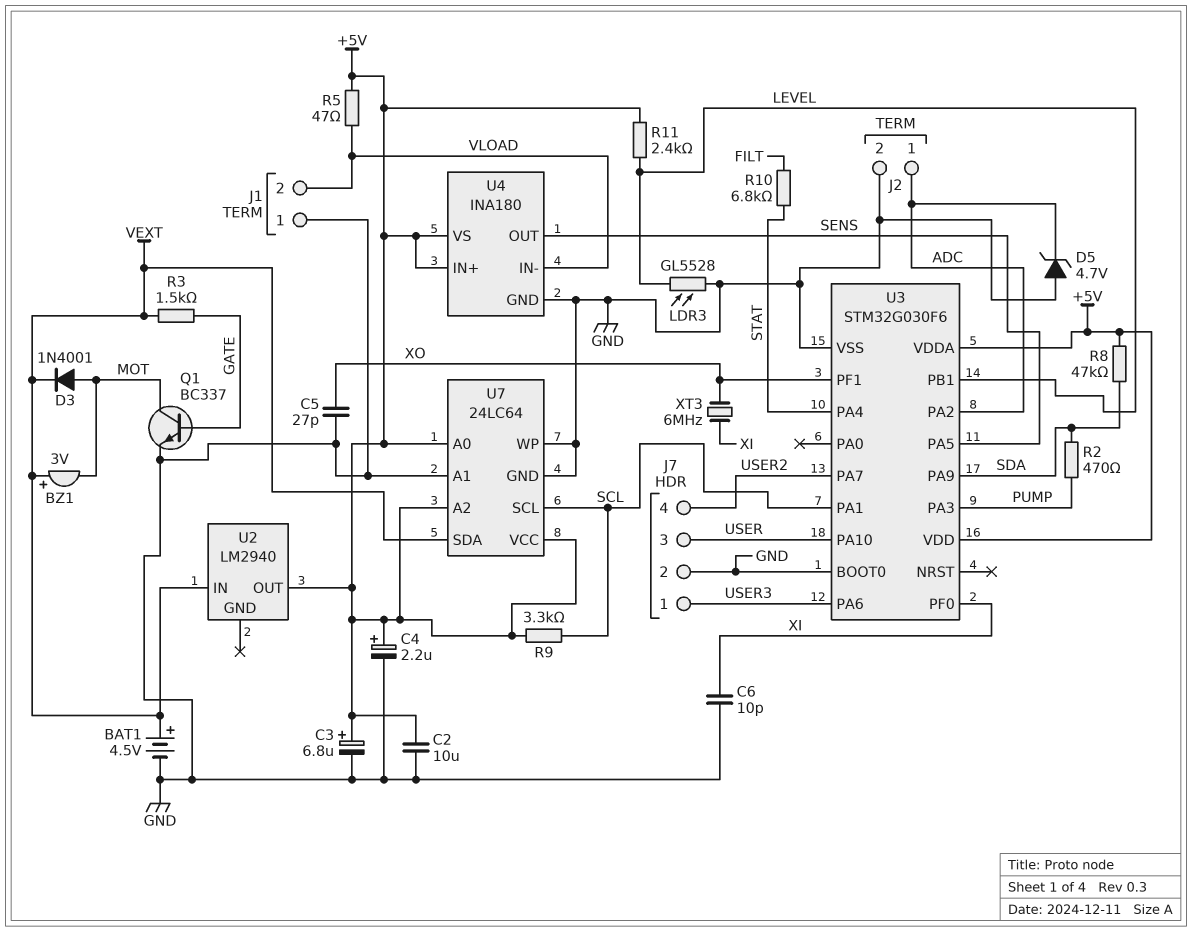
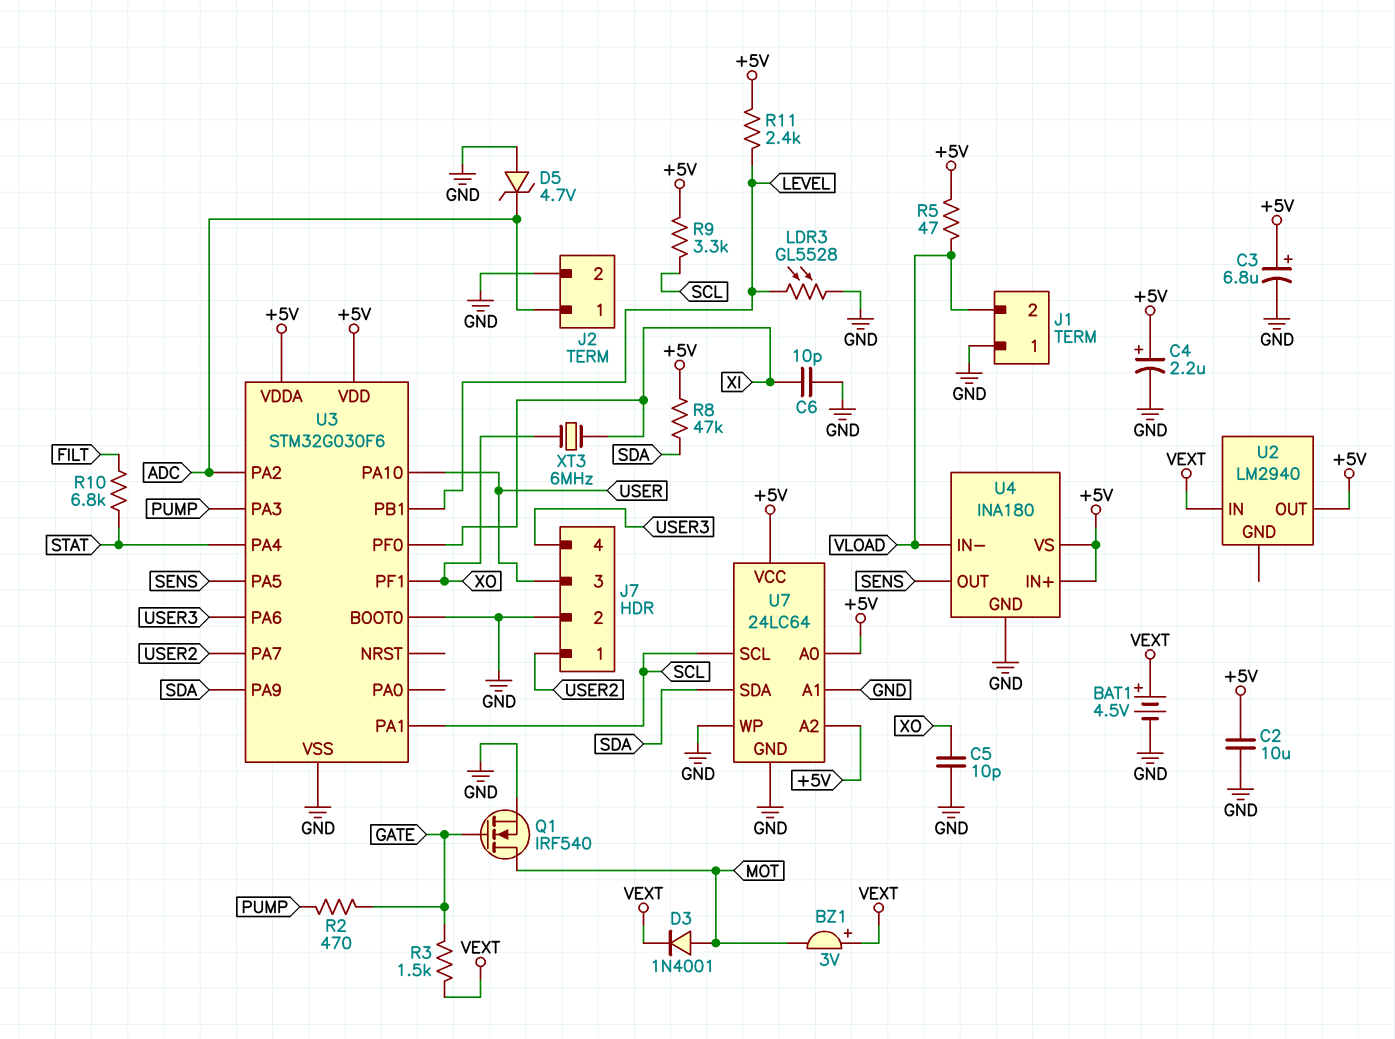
C5: 27pF (GND, XO) -> 10pF (GND, XO)
J7 pin 1: USER3 -> USER2
J7 pin 4: USER2 -> USER3
Q1: NPN BC337 (B GATE, C MOT, E GND) -> NMOS IRF540 (G GATE, D MOT, S GND)
R2: 470 (PUMP, SDA) -> 470 (GATE, PUMP)
U7 pin SDA: VEXT -> SDA

